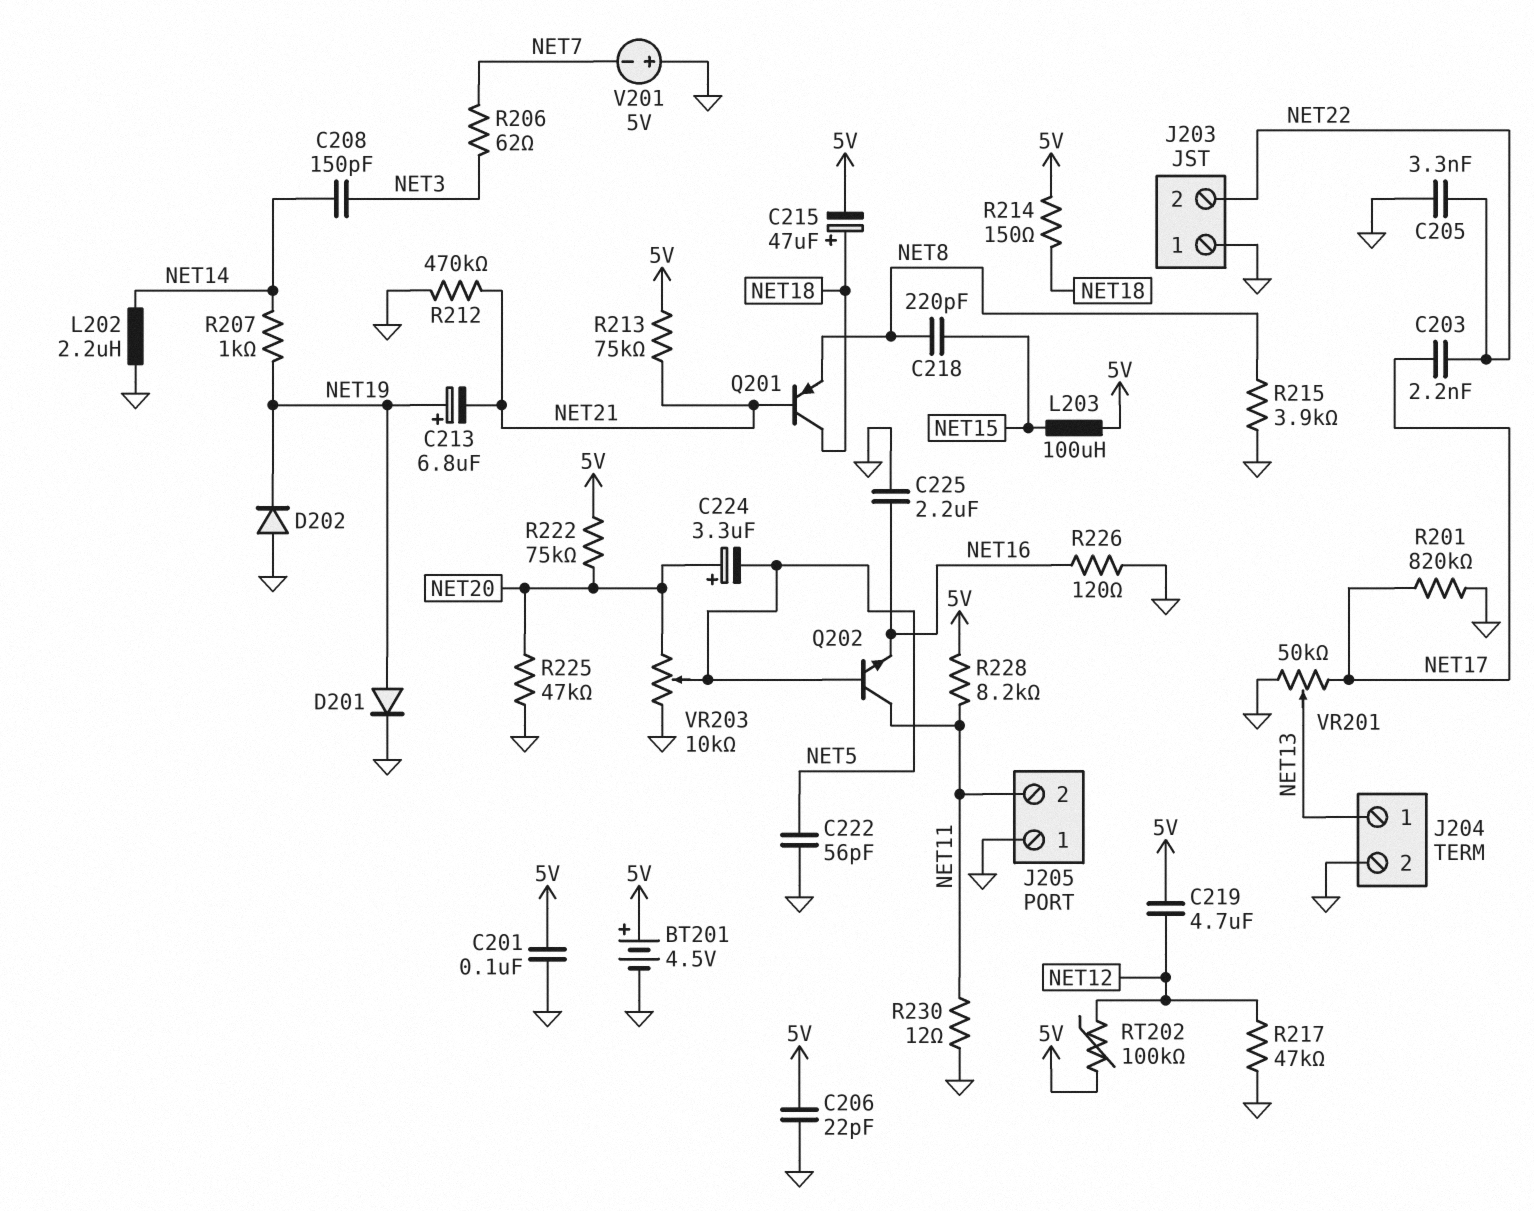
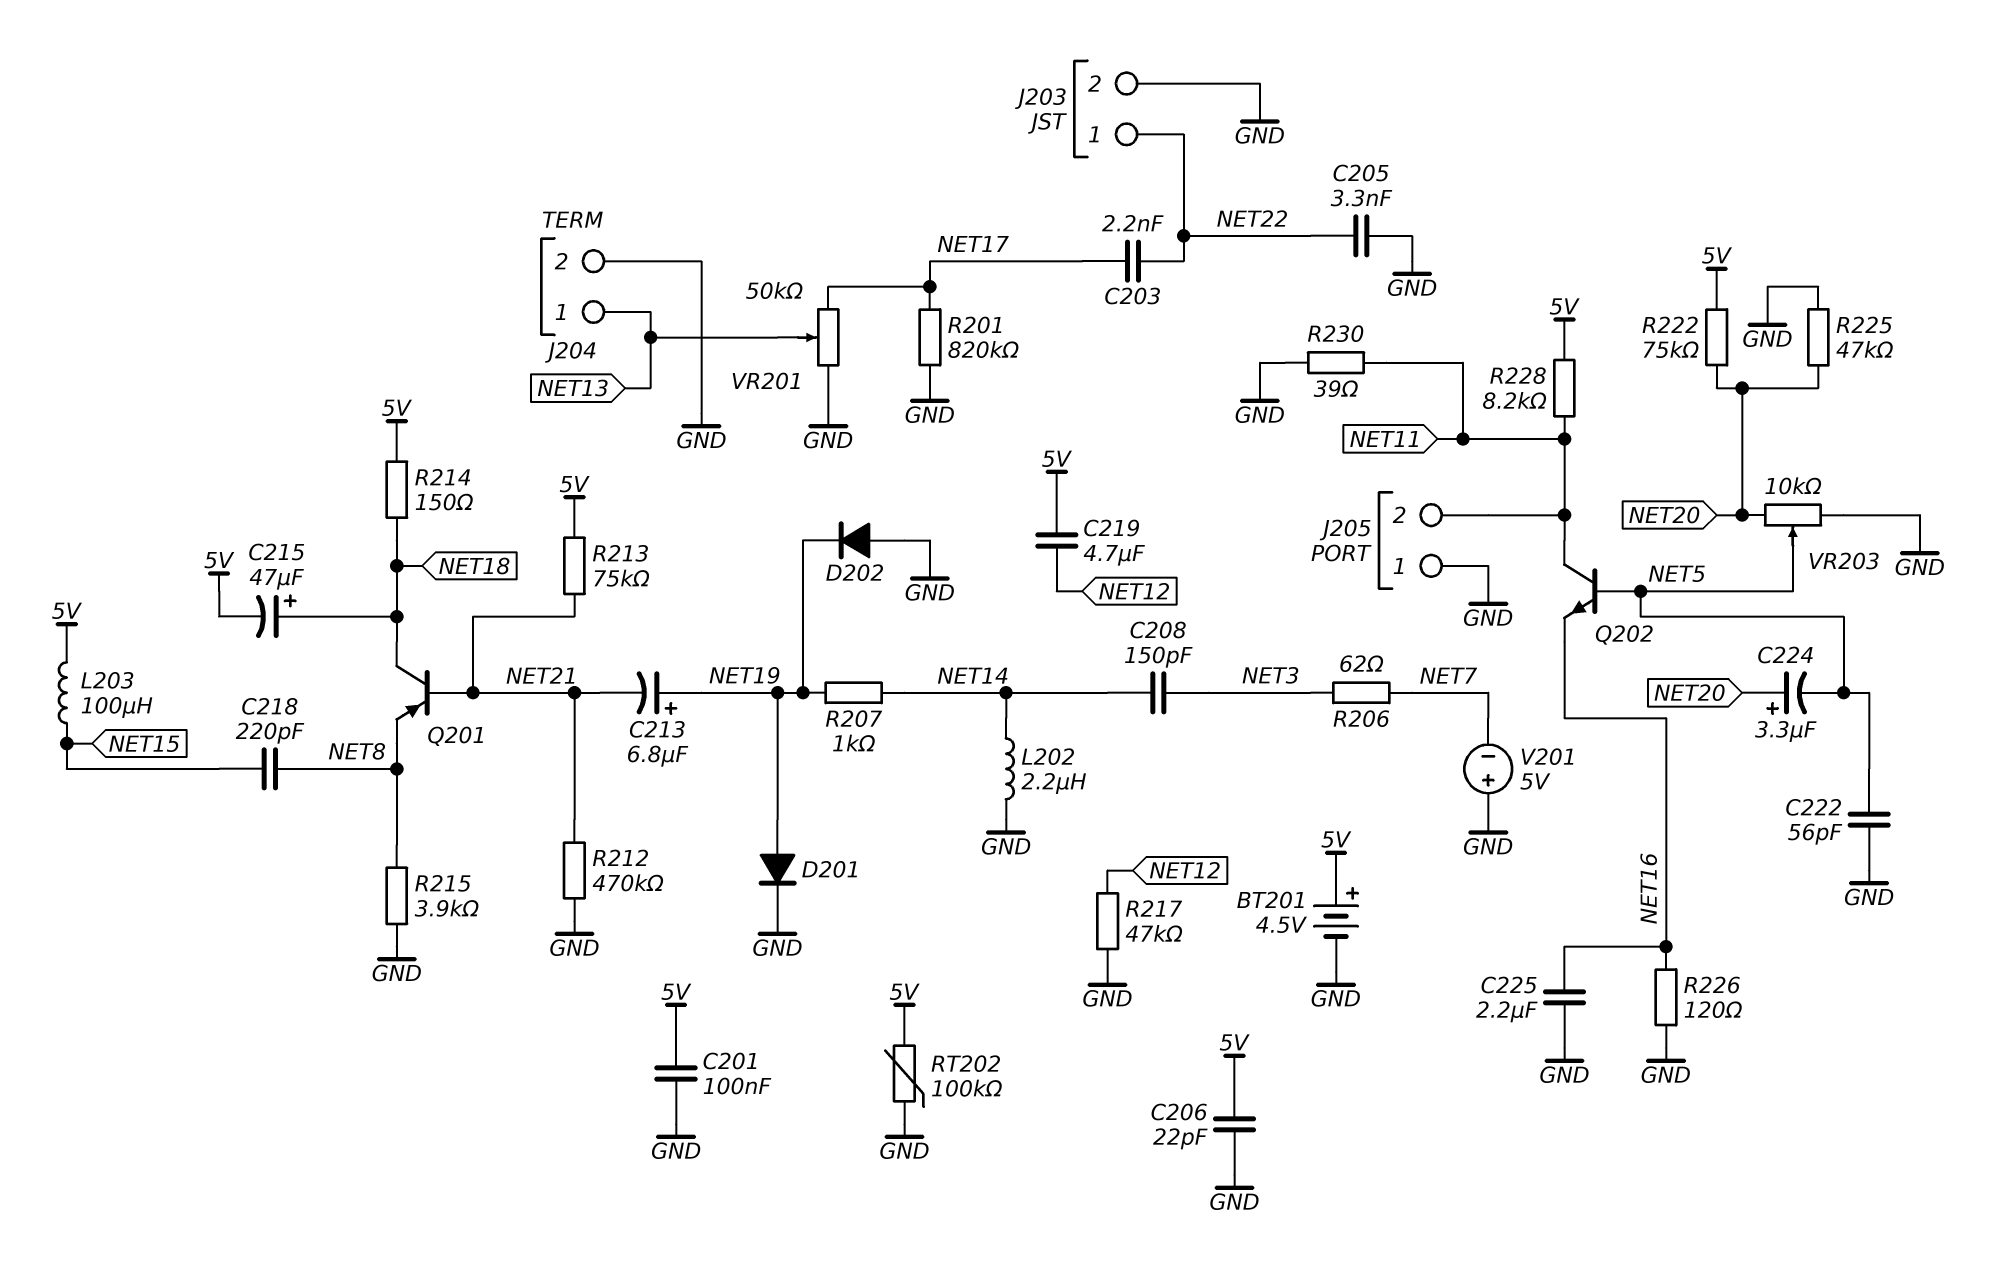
J203 pin 1: GND -> NET22
J203 pin 2: NET22 -> GND
R230: 12 (GND, NET11) -> 39 (GND, NET11)
RT202: 100k (5V, NET12) -> 100k (5V, GND)

